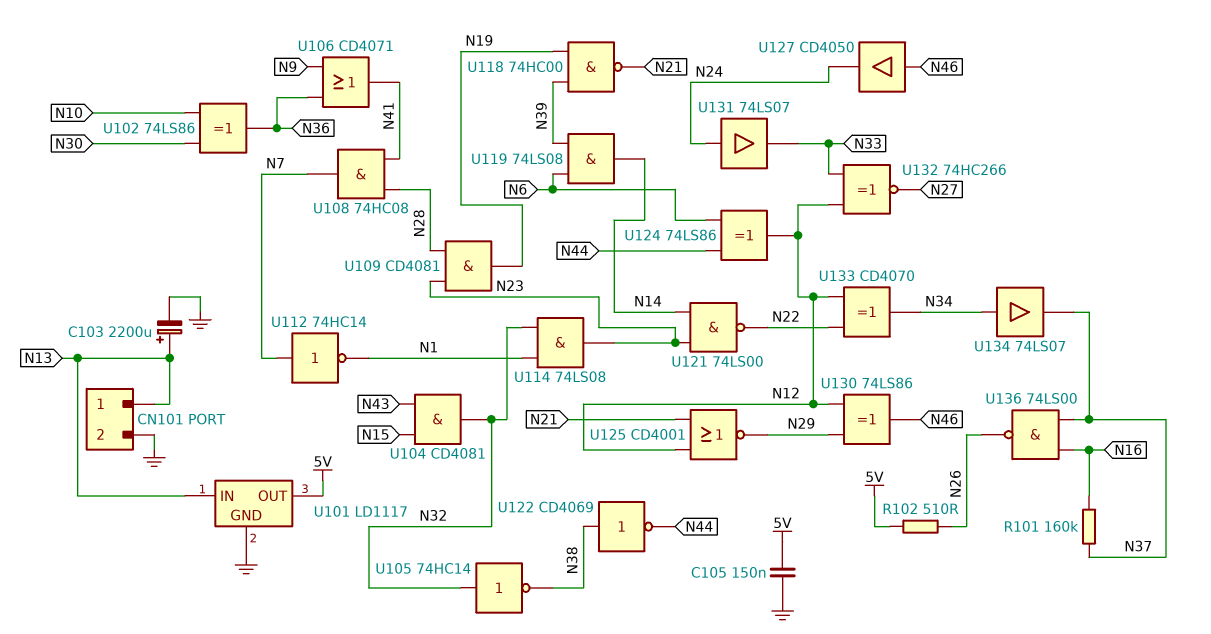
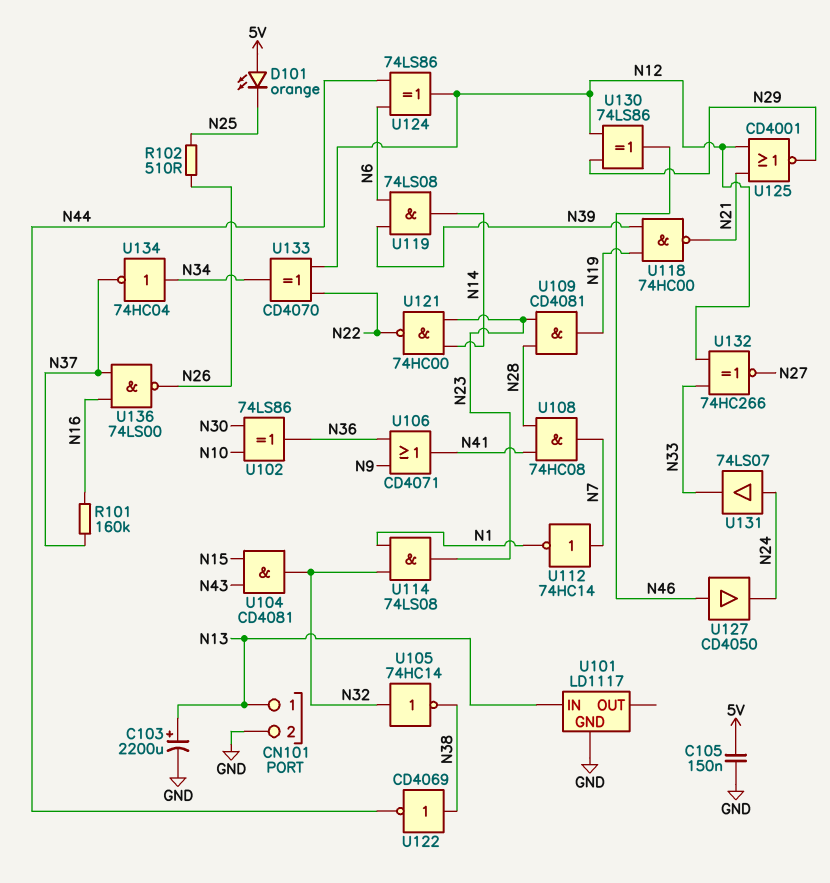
D101: none -> LED orange (A 5V, K N25)
R102: 510 (5V, N26) -> 510 (N25, N26)
U101 pin OUT: 5V -> none
U121: NAND 74LS00 (in N14, in N23, out N22) -> NAND 74HC00 (in N14, in N23, out N22)
U134: buffer 74LS07 (in N34, out N37) -> NOT 74HC04 (in N34, out N37)

